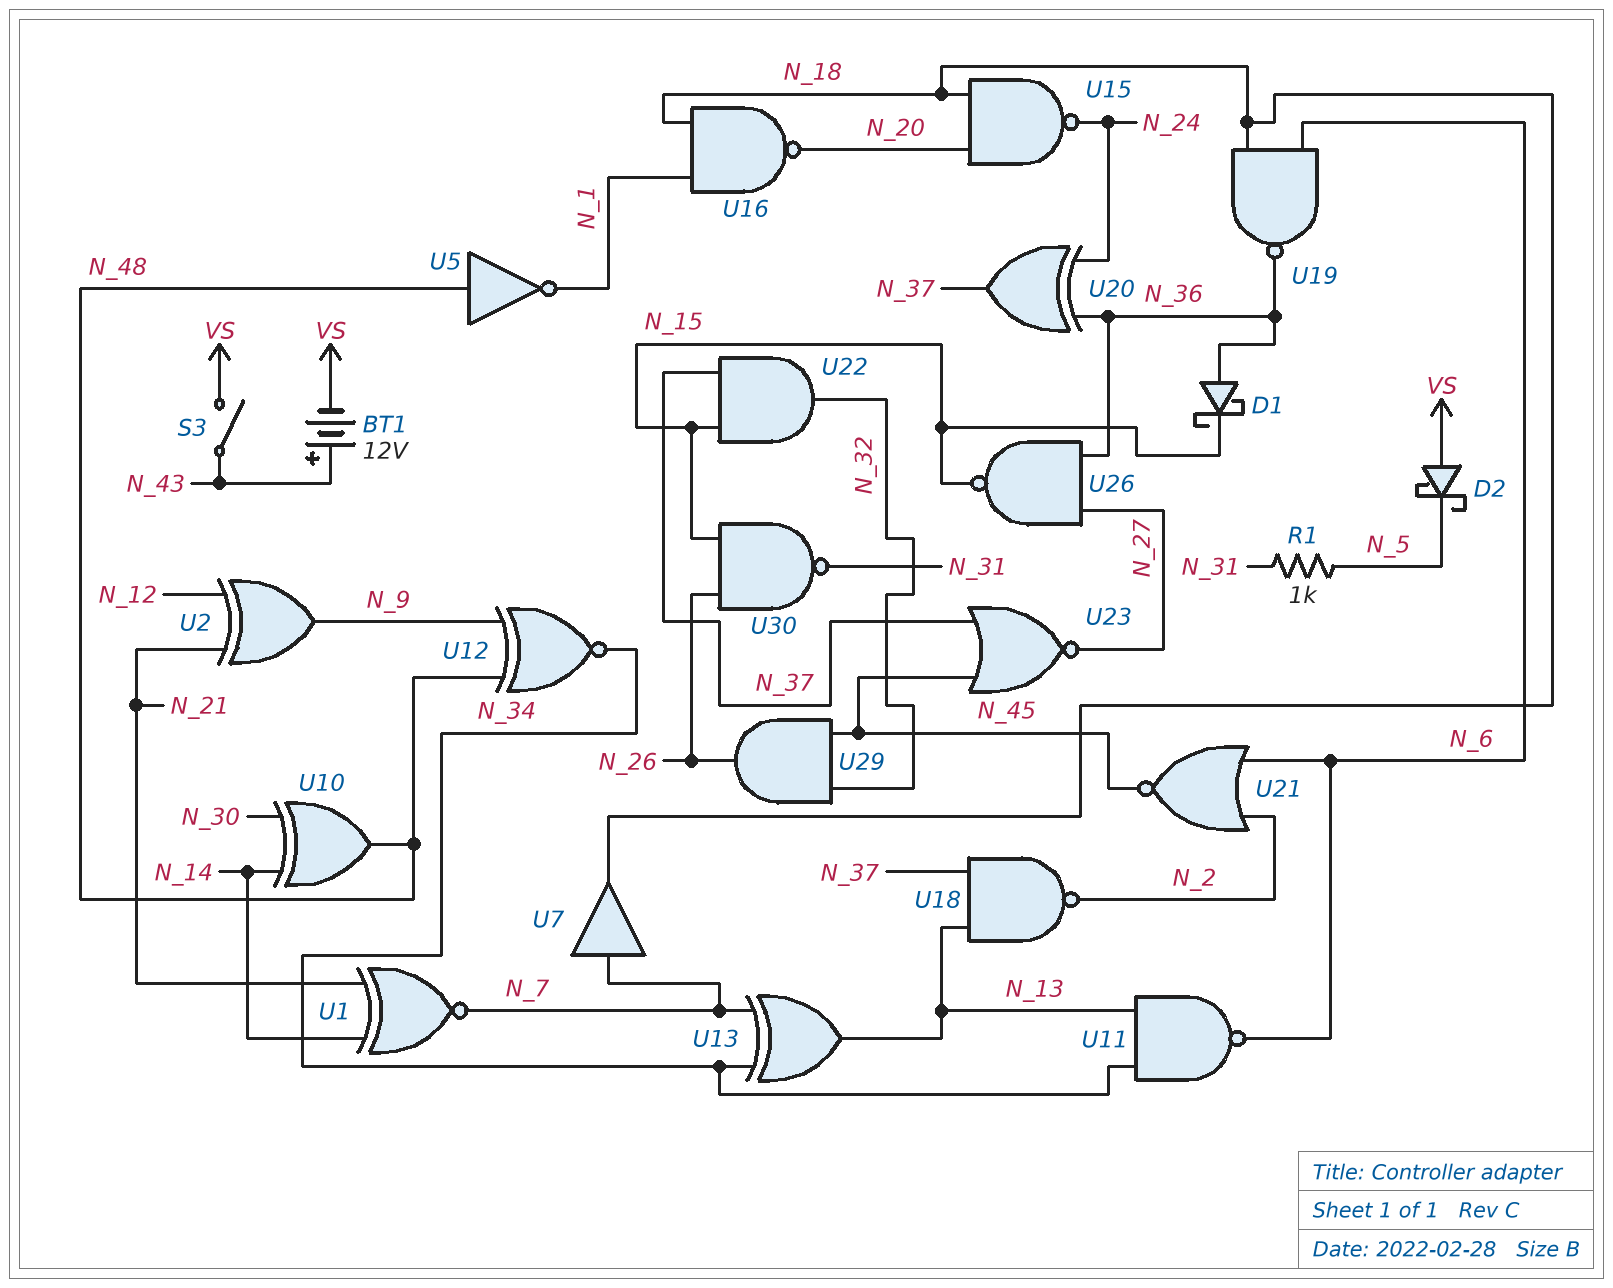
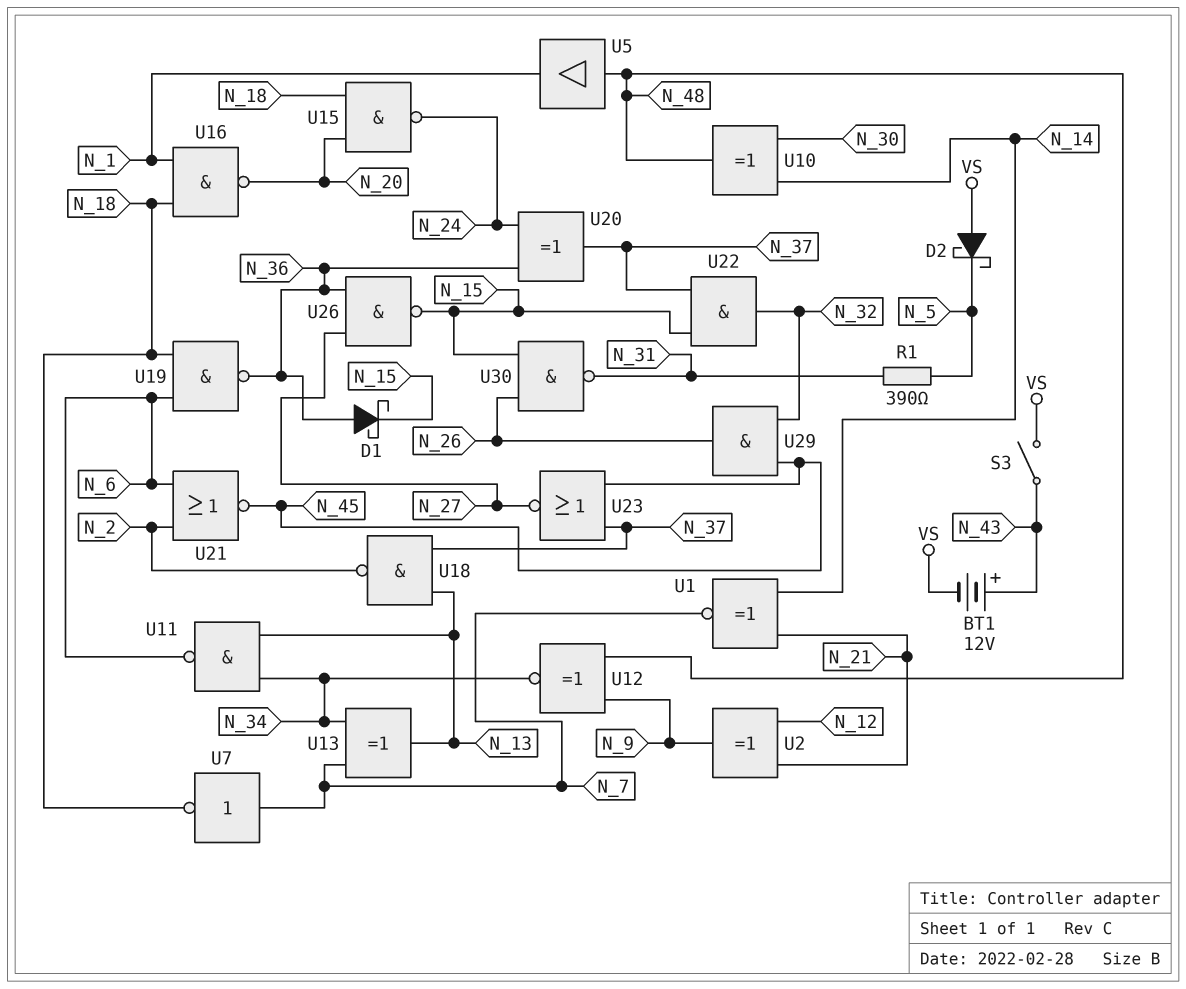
R1: 1k (N_5, N_31) -> 390 (N_5, N_31)
U5: NOT (in N_48, out N_1) -> buffer (in N_48, out N_1)
U7: buffer (in N_7, out N_18) -> NOT (in N_7, out N_18)

